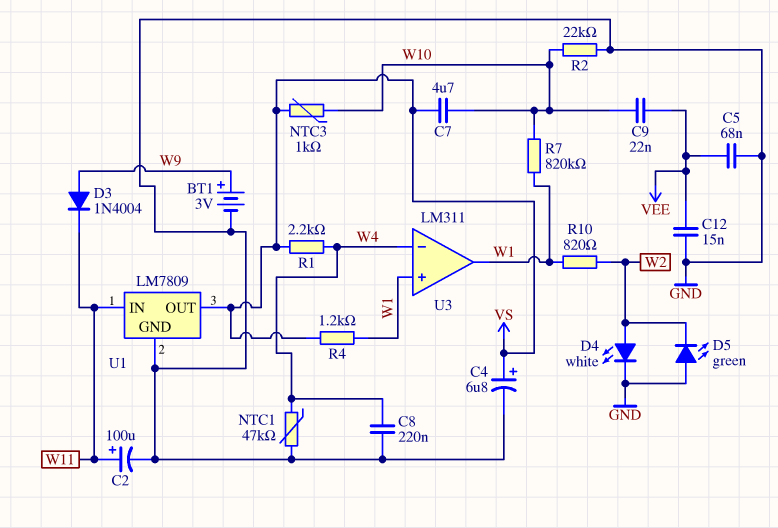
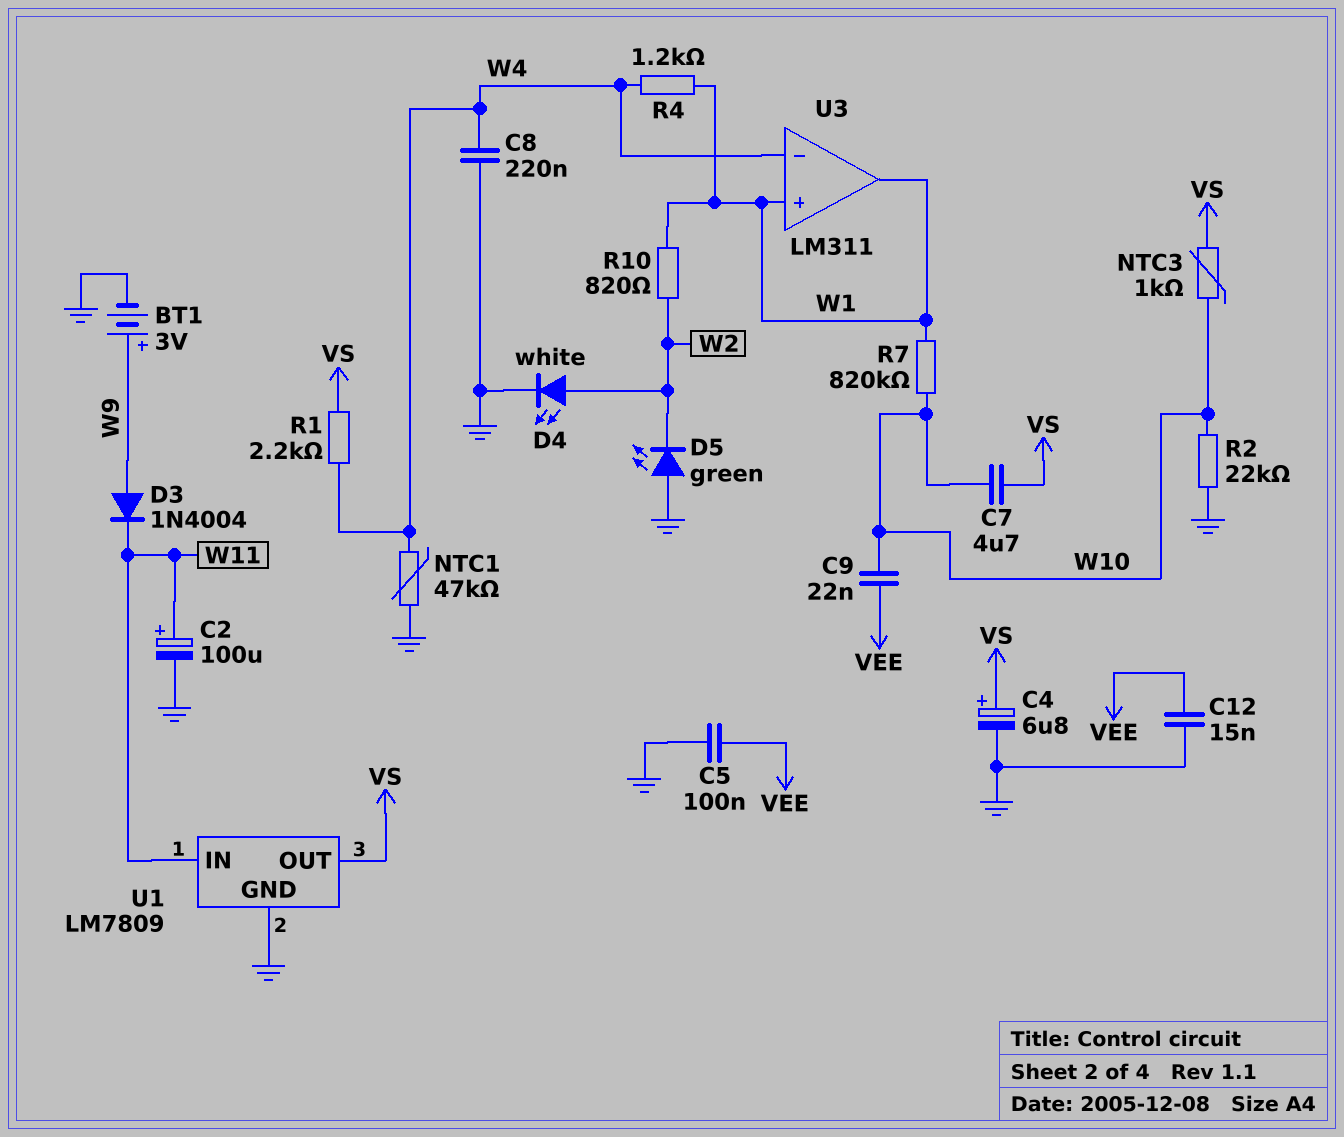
C5: 68nF (GND, VEE) -> 100nF (GND, VEE)
R4: 1.2k (VS, W1) -> 1.2k (W1, W4)

